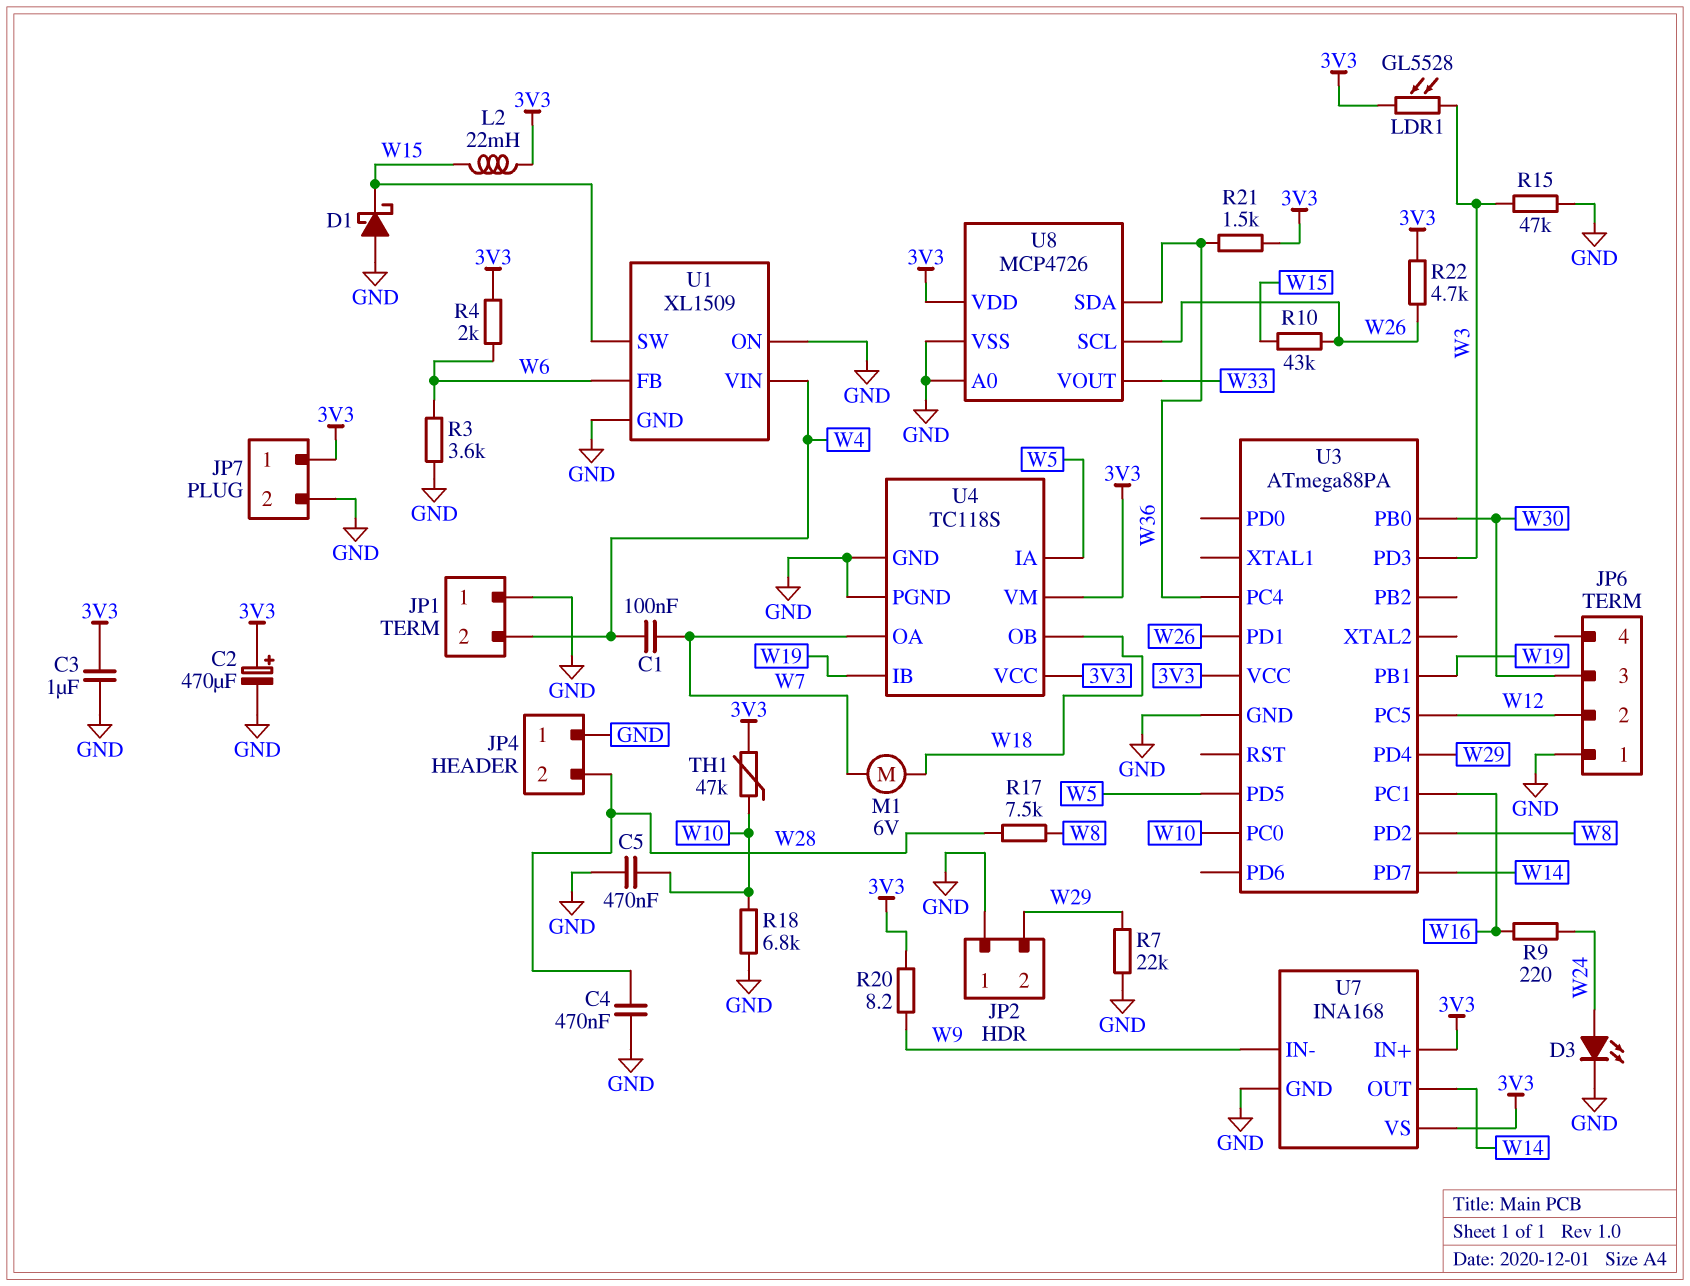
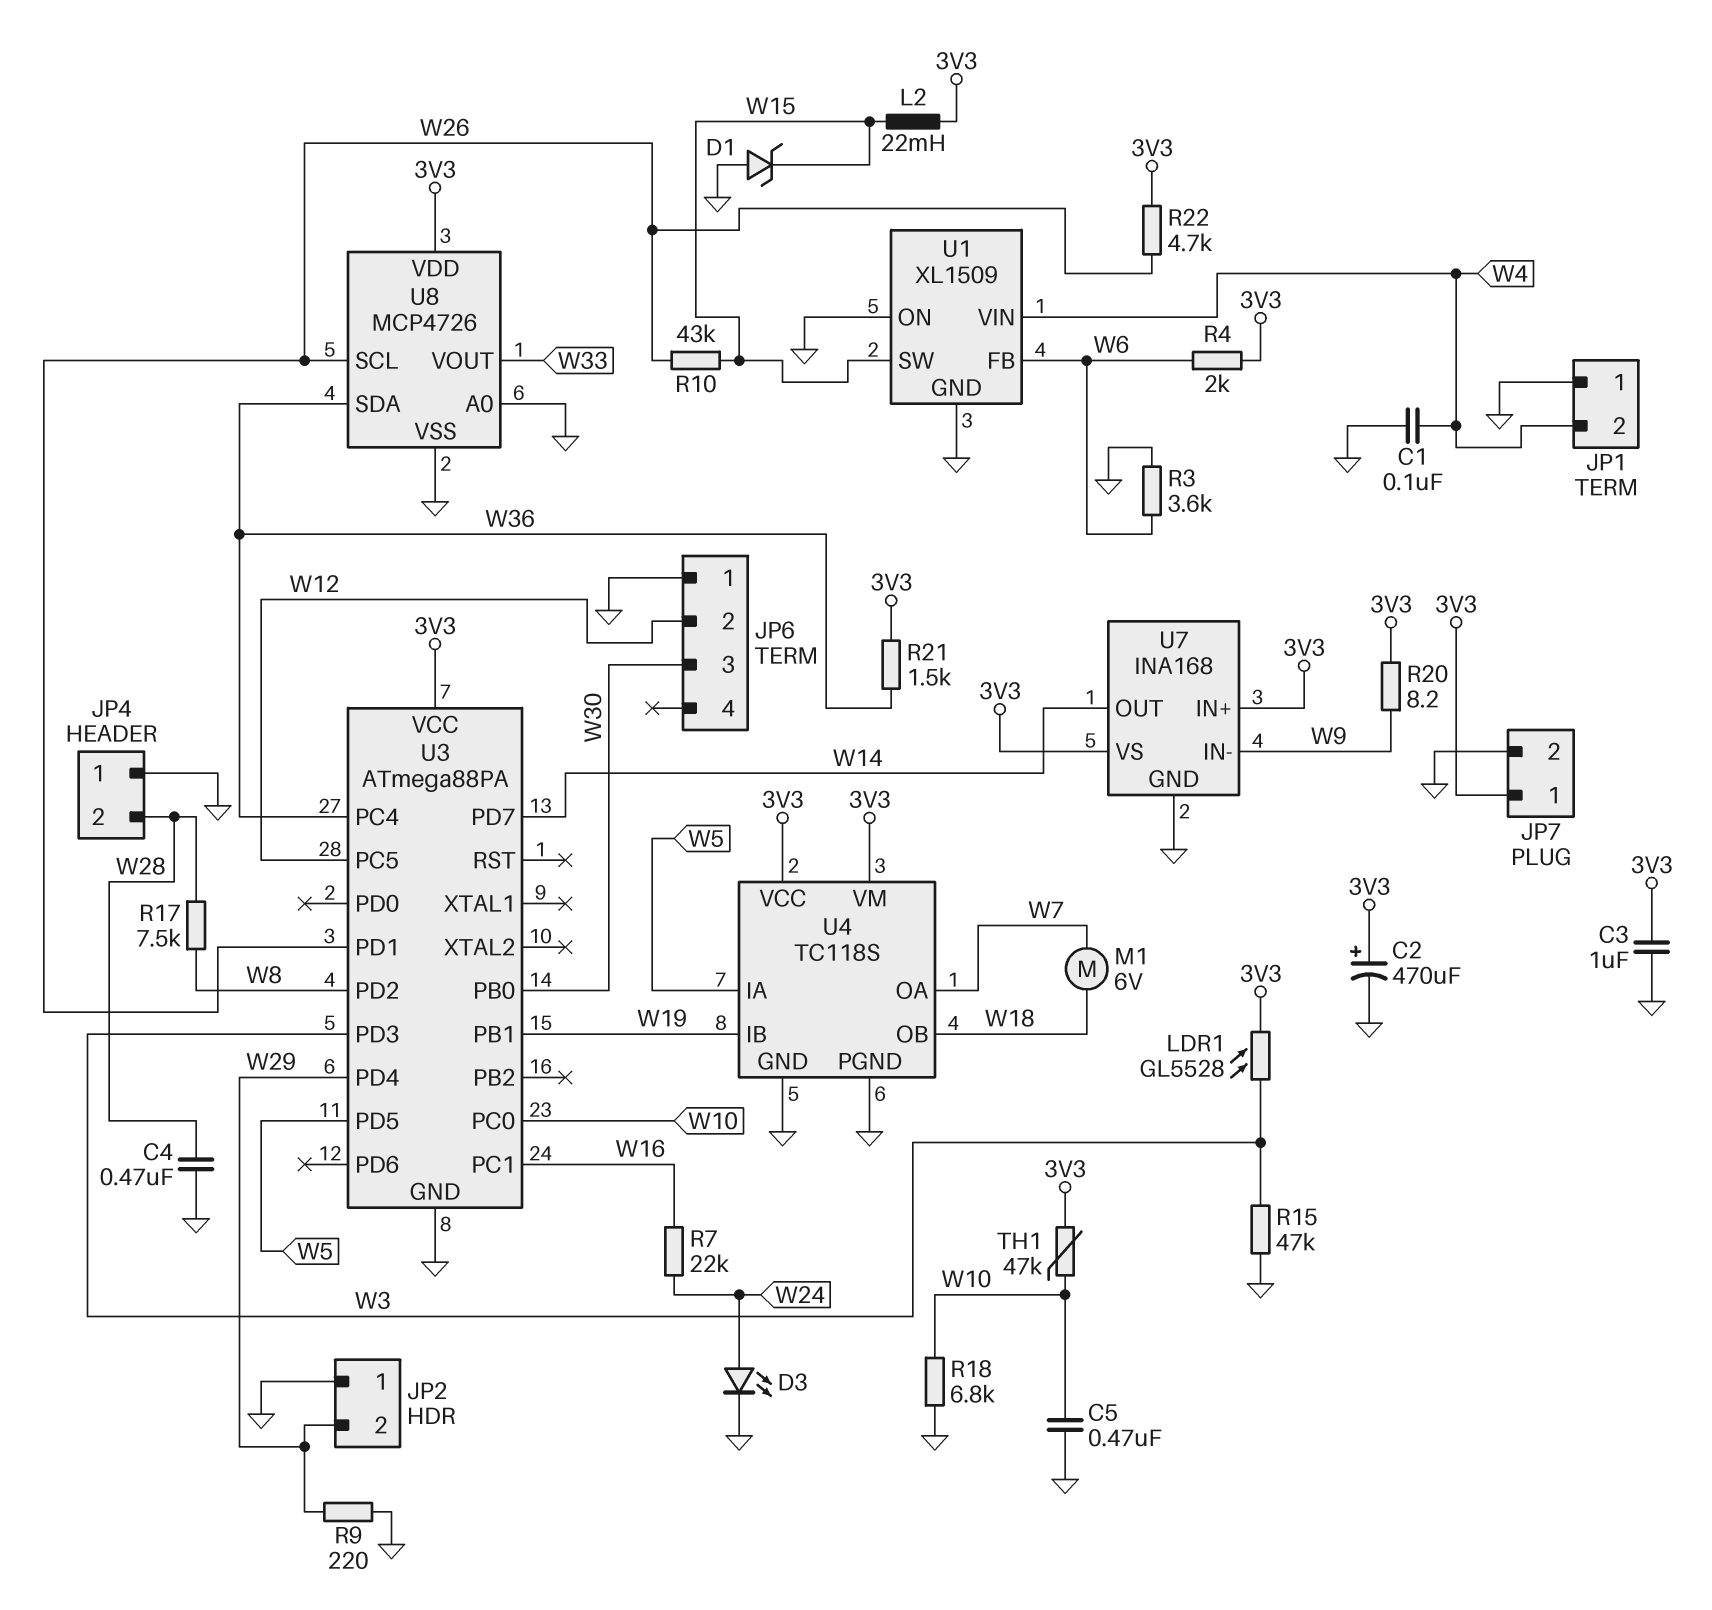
C1: 100nF (W4, W7) -> 100nF (GND, W4)
D1: schottky (A GND, K W15) -> zener (A GND, K W15)
R7: 22k (GND, W29) -> 22k (W16, W24)
R9: 220 (W16, W24) -> 220 (GND, W29)

